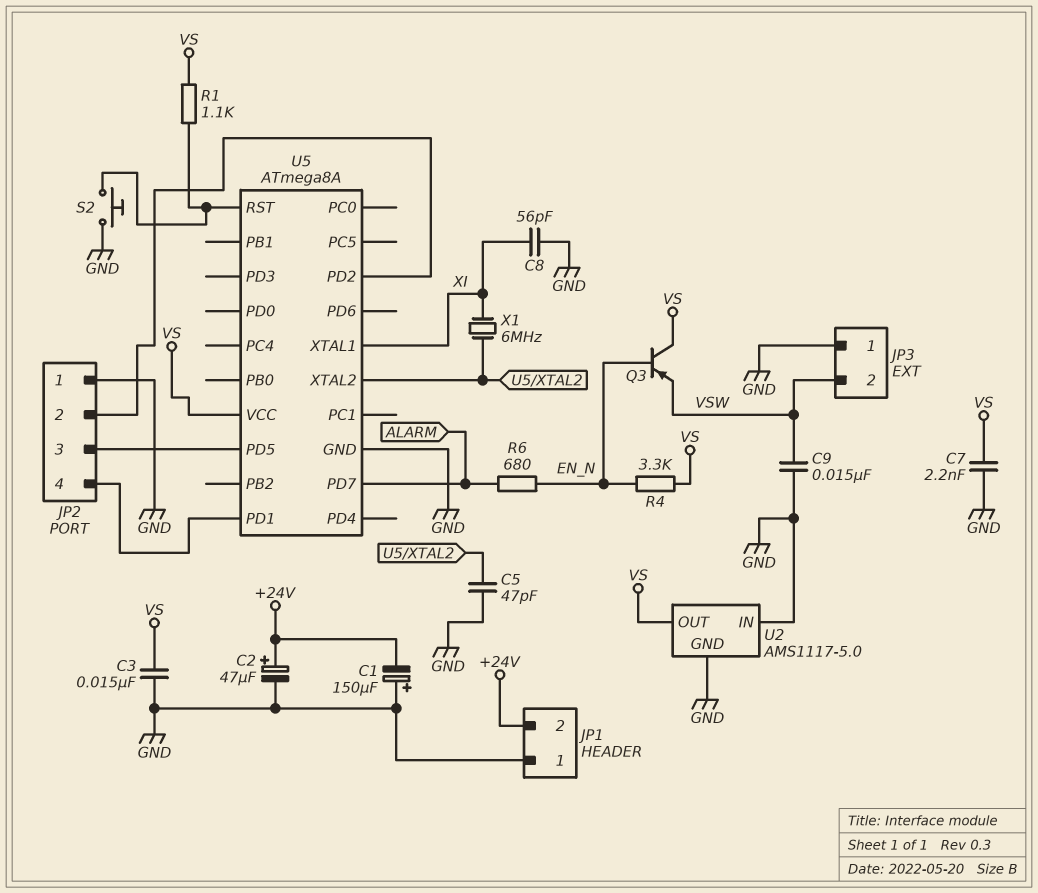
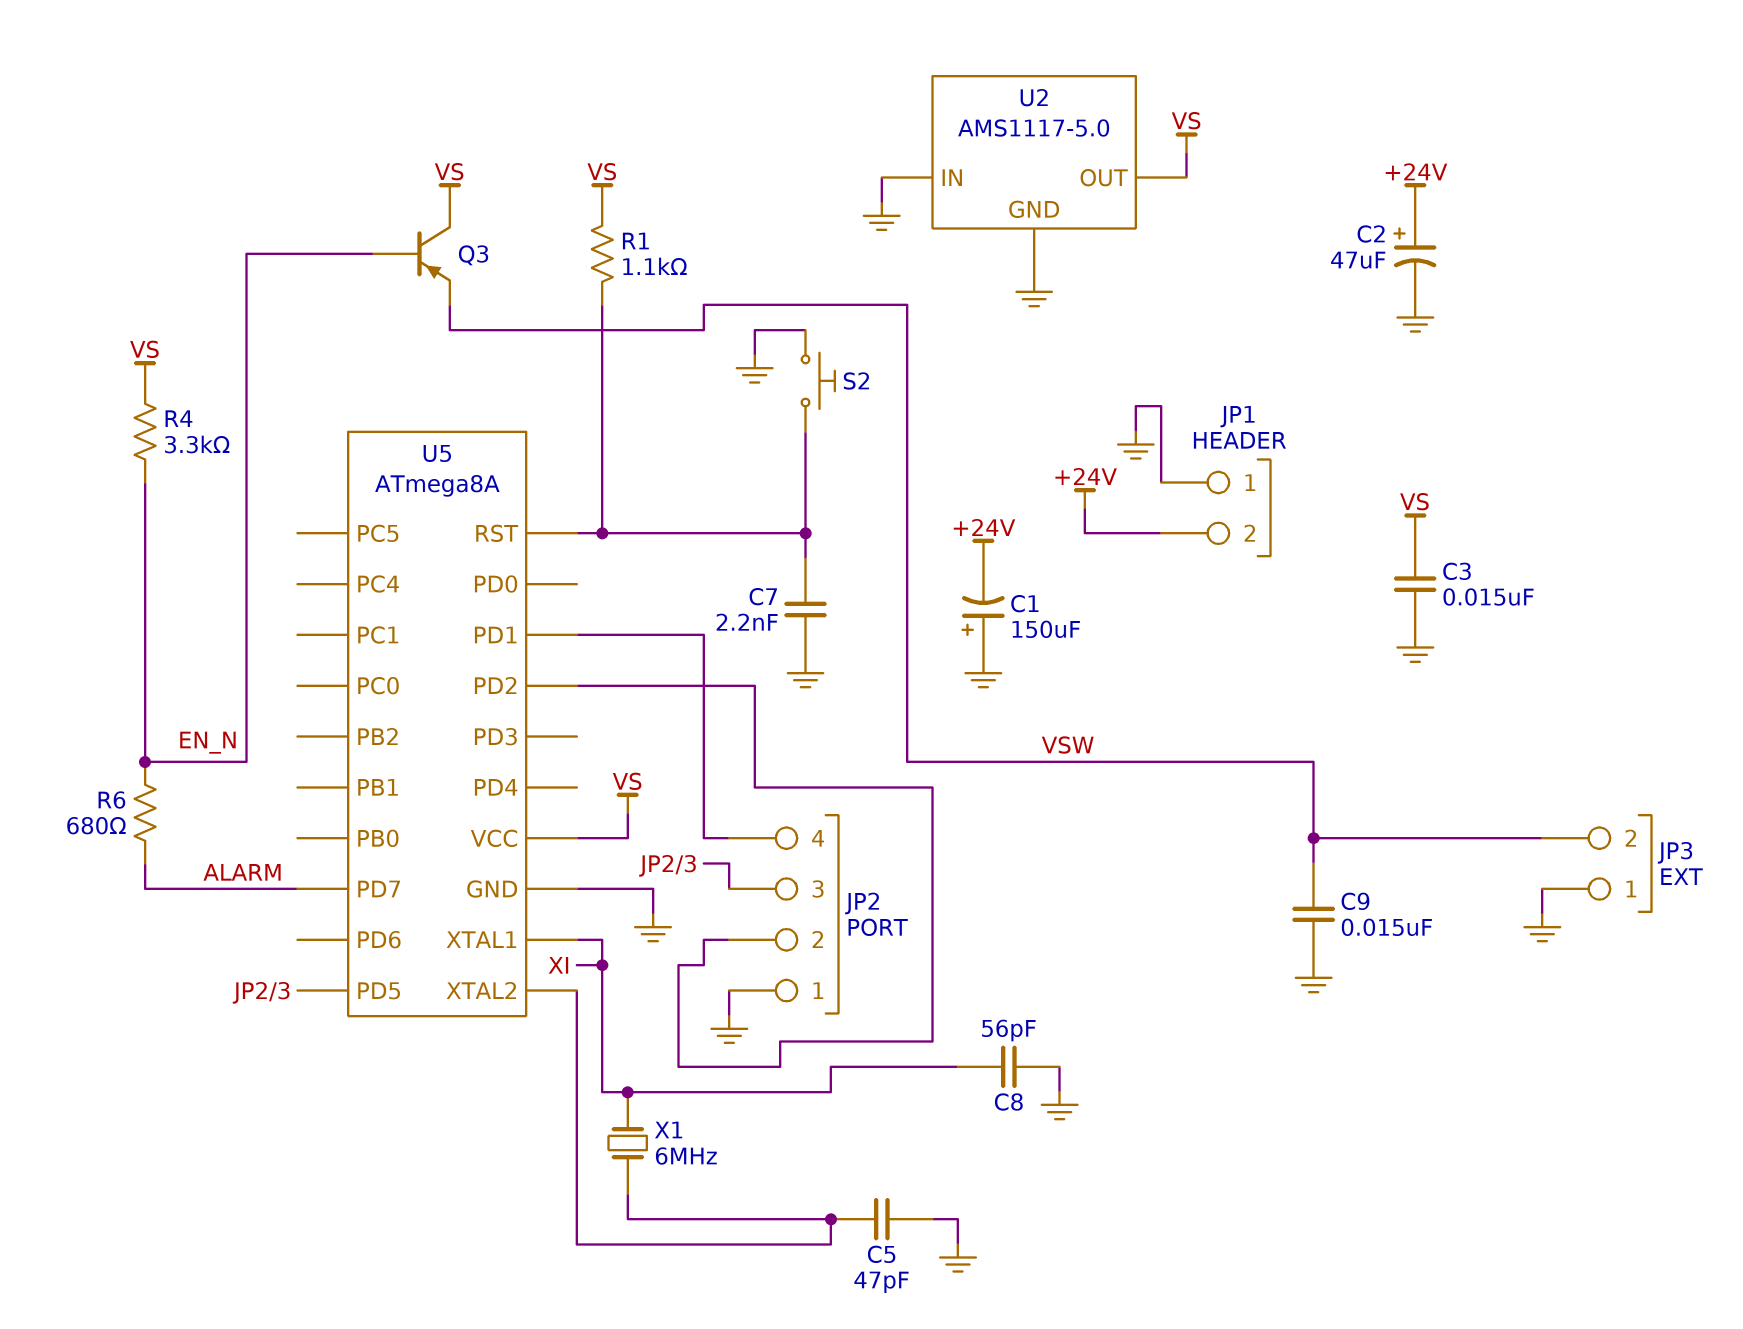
C7: 2.2nF (GND, VS) -> 2.2nF (GND, U5/RST)

